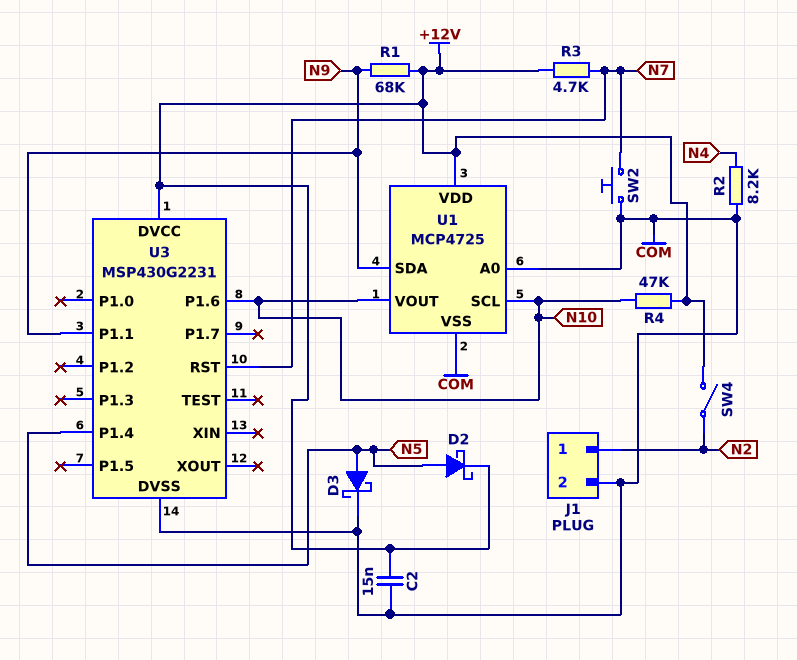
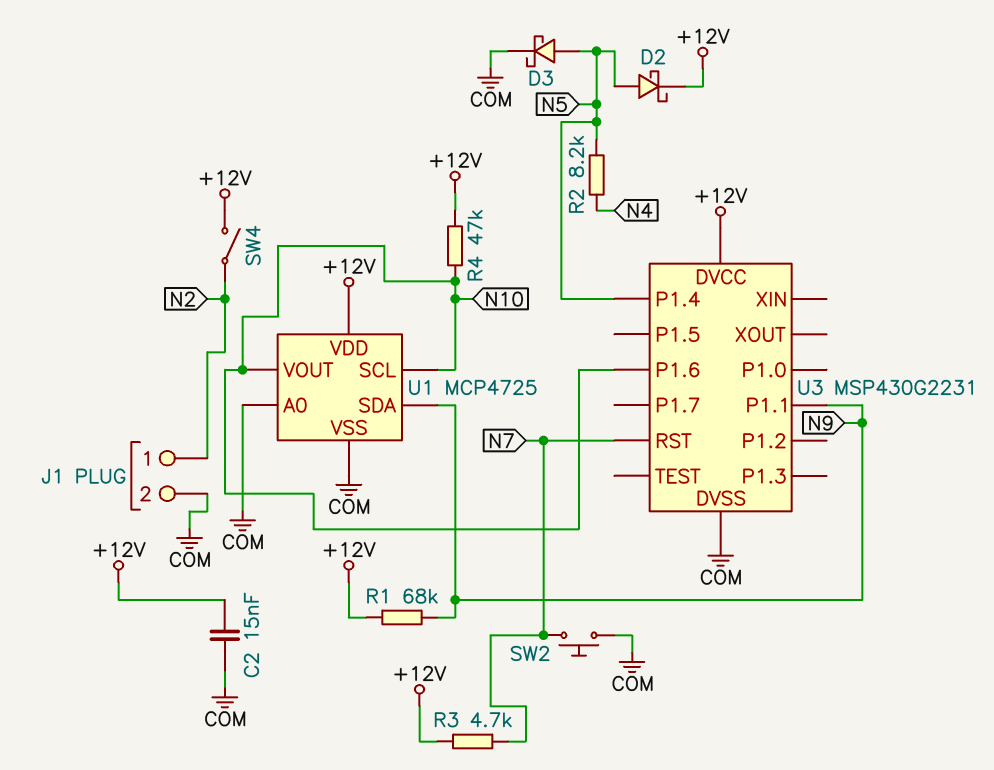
R2: 8.2k (COM, N4) -> 8.2k (N4, N5)

